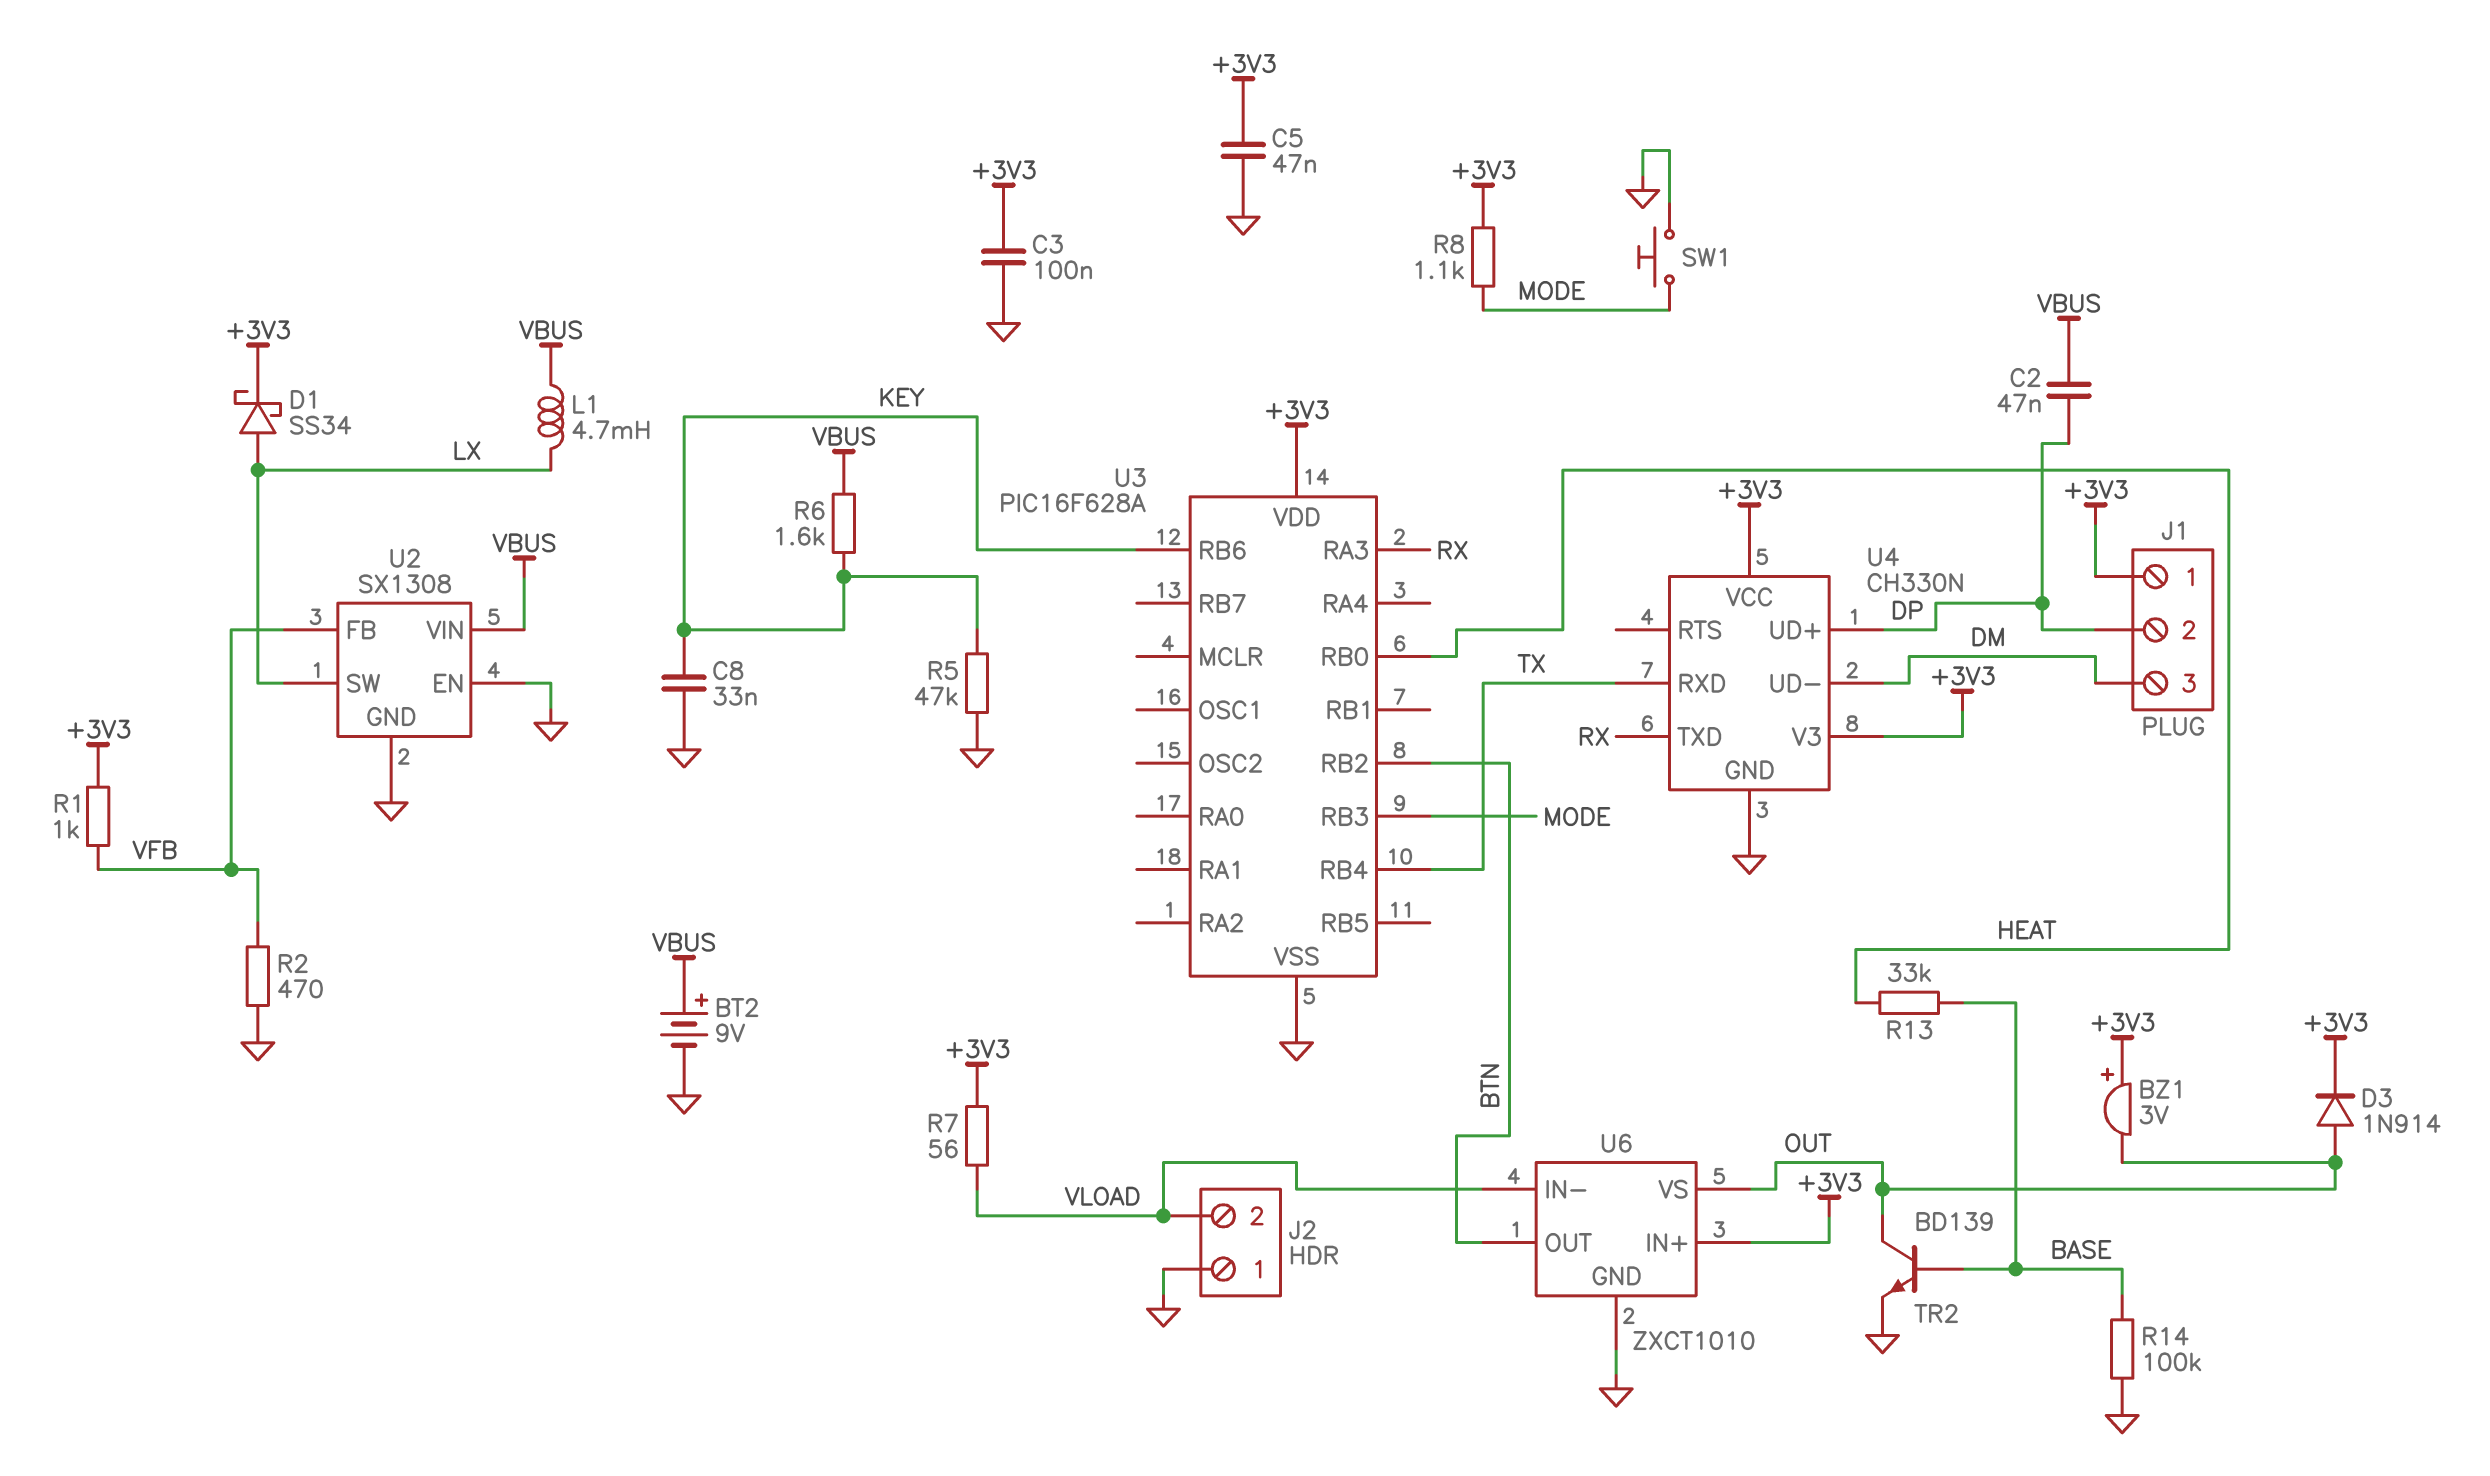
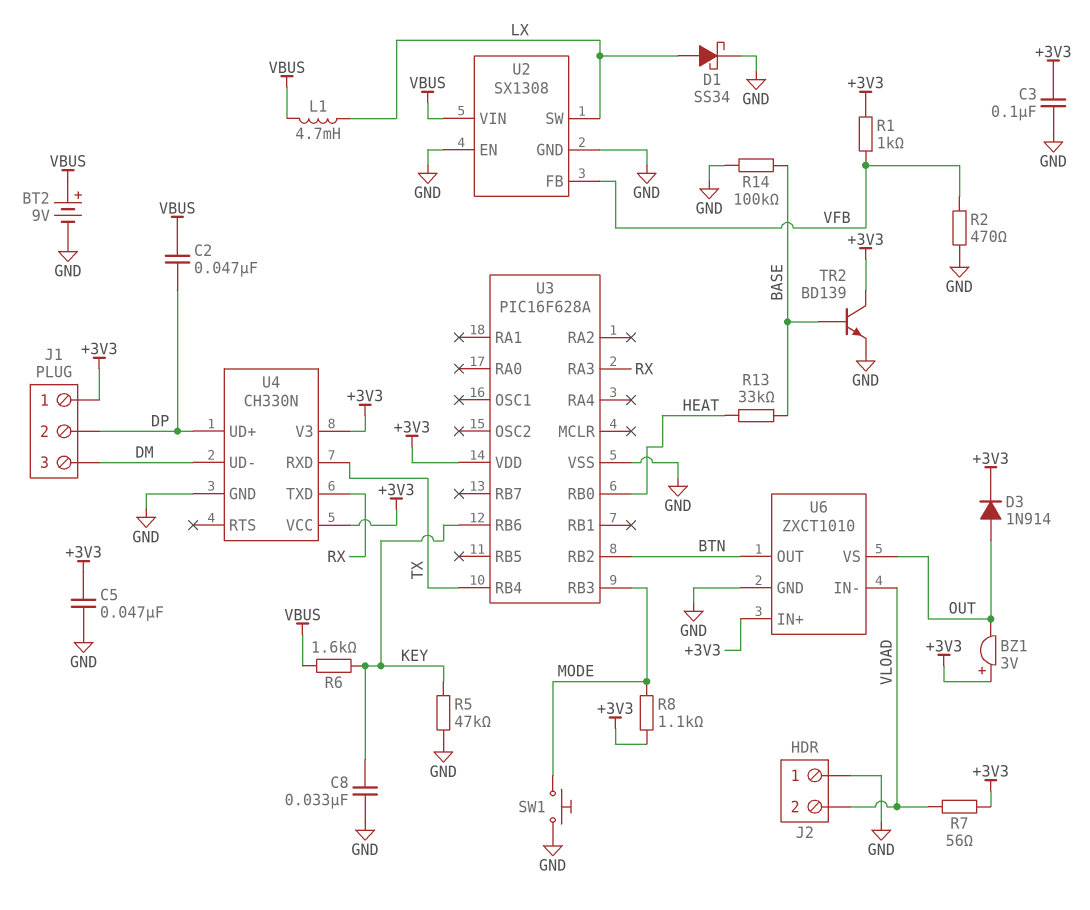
D1: schottky SS34 (A LX, K +3V3) -> schottky SS34 (A LX, K GND)
TR2: NPN BD139 (B BASE, C OUT, E GND) -> NPN BD139 (B BASE, C +3V3, E GND)

